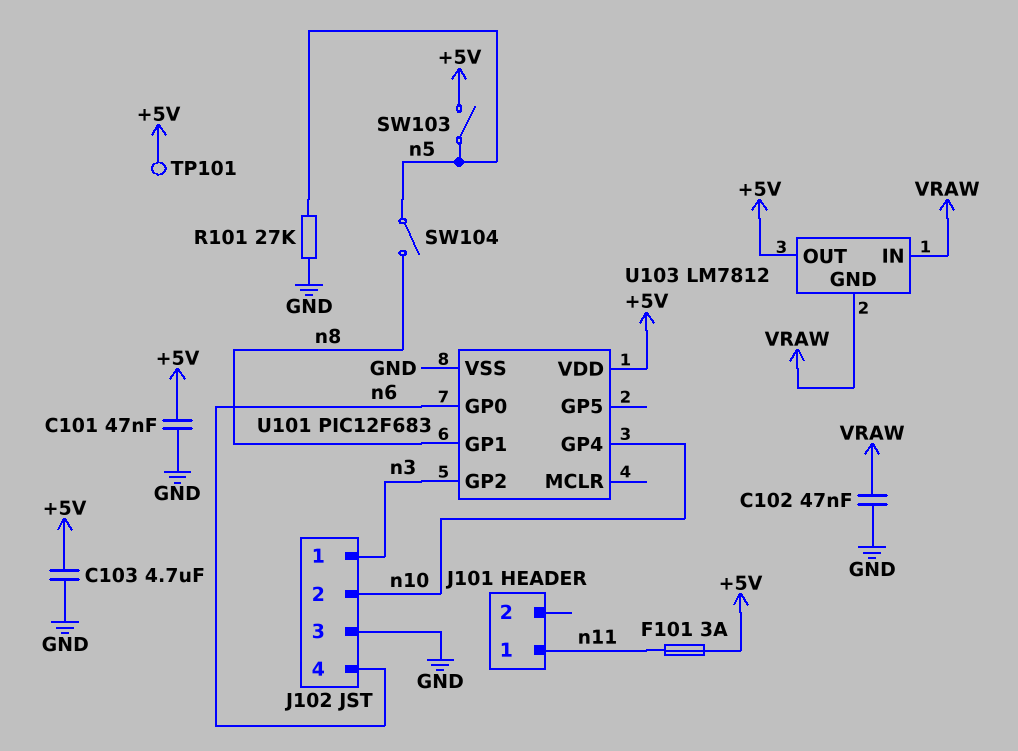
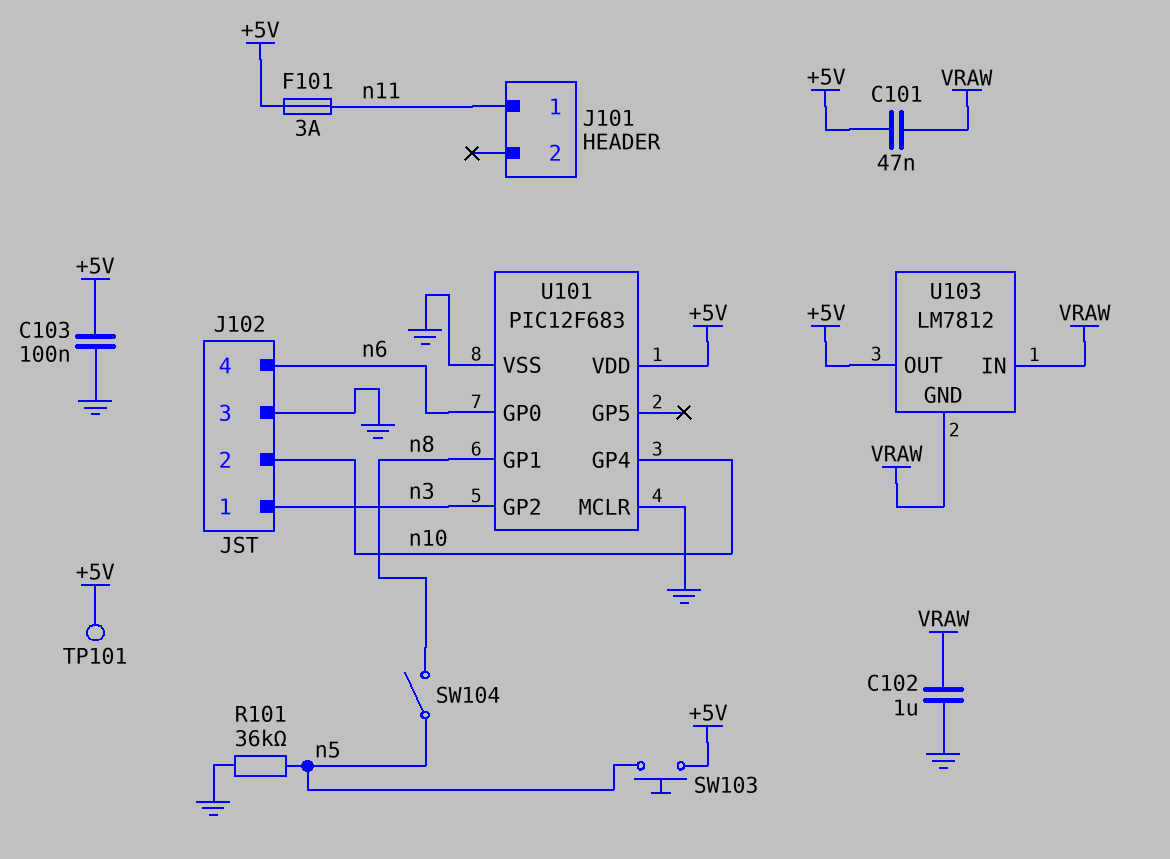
C101: 47nF (+5V, GND) -> 47nF (+5V, VRAW)
C102: 47nF (GND, VRAW) -> 1uF (GND, VRAW)
C103: 4.7uF (+5V, GND) -> 100nF (+5V, GND)
R101: 27k (GND, n5) -> 36k (GND, n5)
SW103: switch (+5V, n5) -> button (+5V, n5)
U101 pin MCLR: none -> GND

